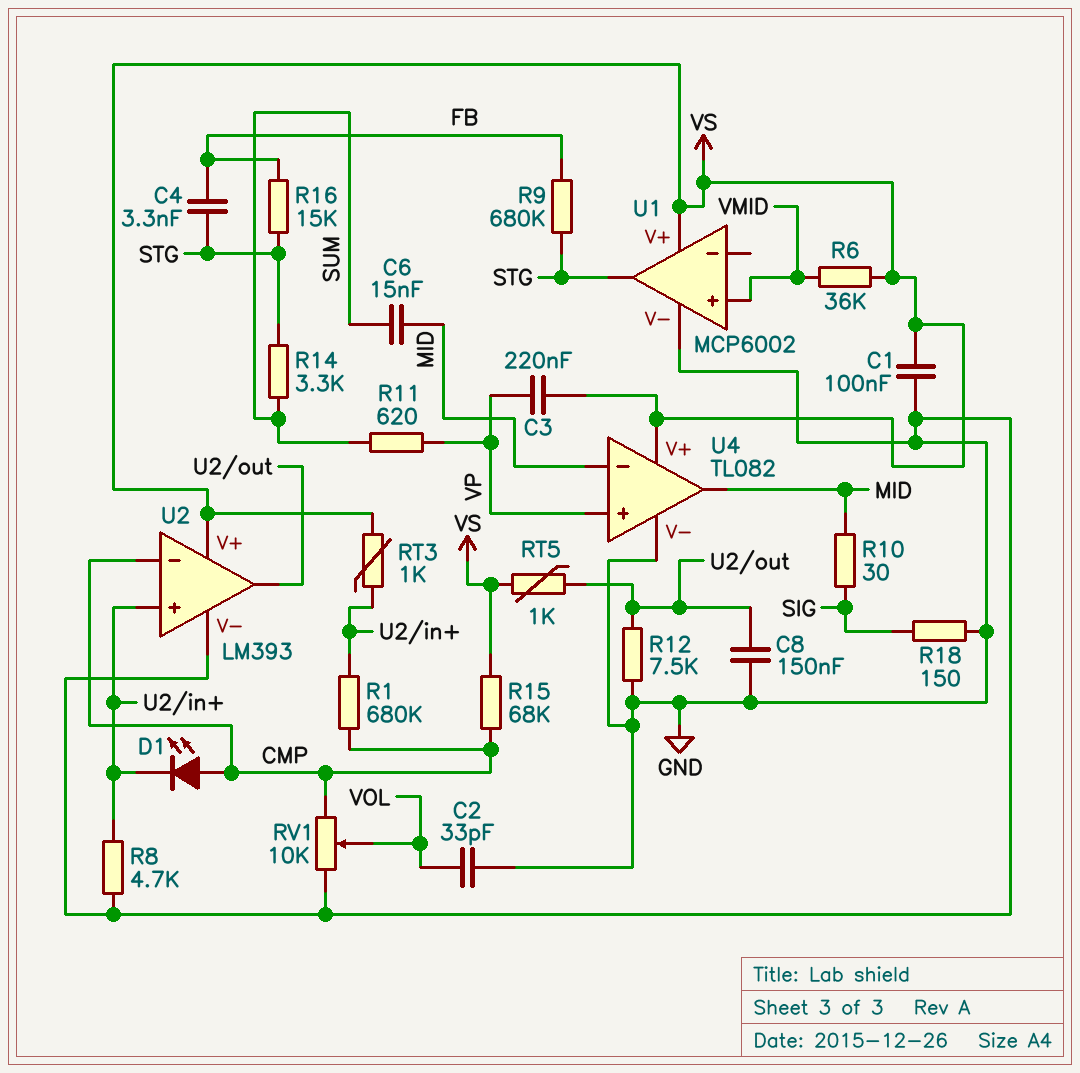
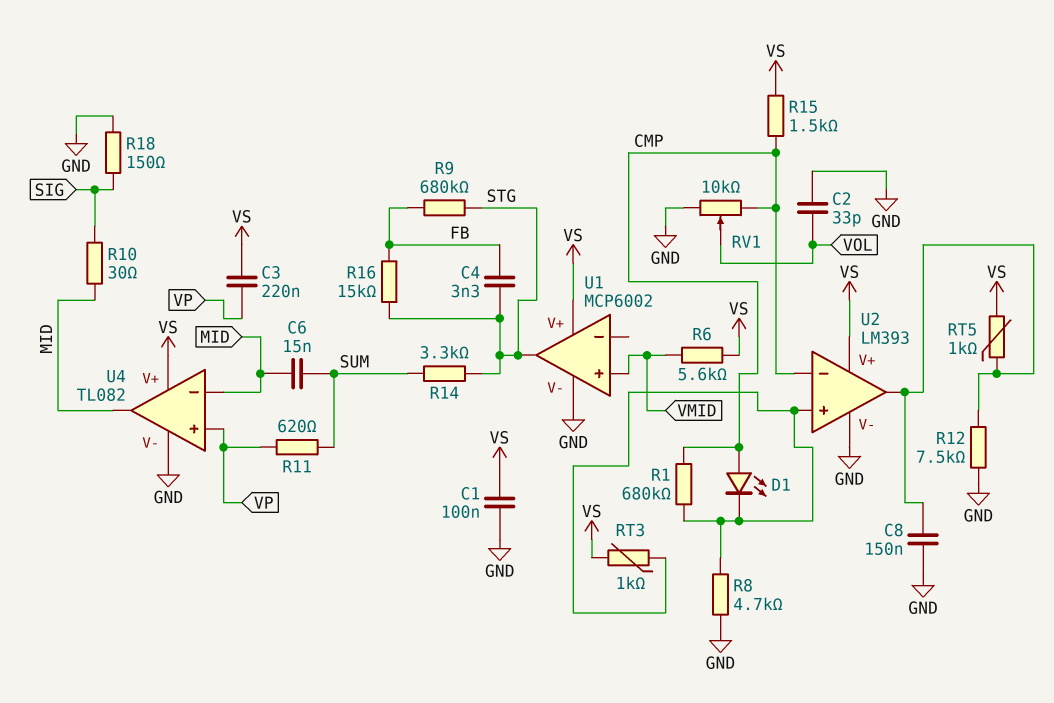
R6: 36k (VMID, VS) -> 5.6k (VMID, VS)
R15: 68k (CMP, VS) -> 1.5k (CMP, VS)

